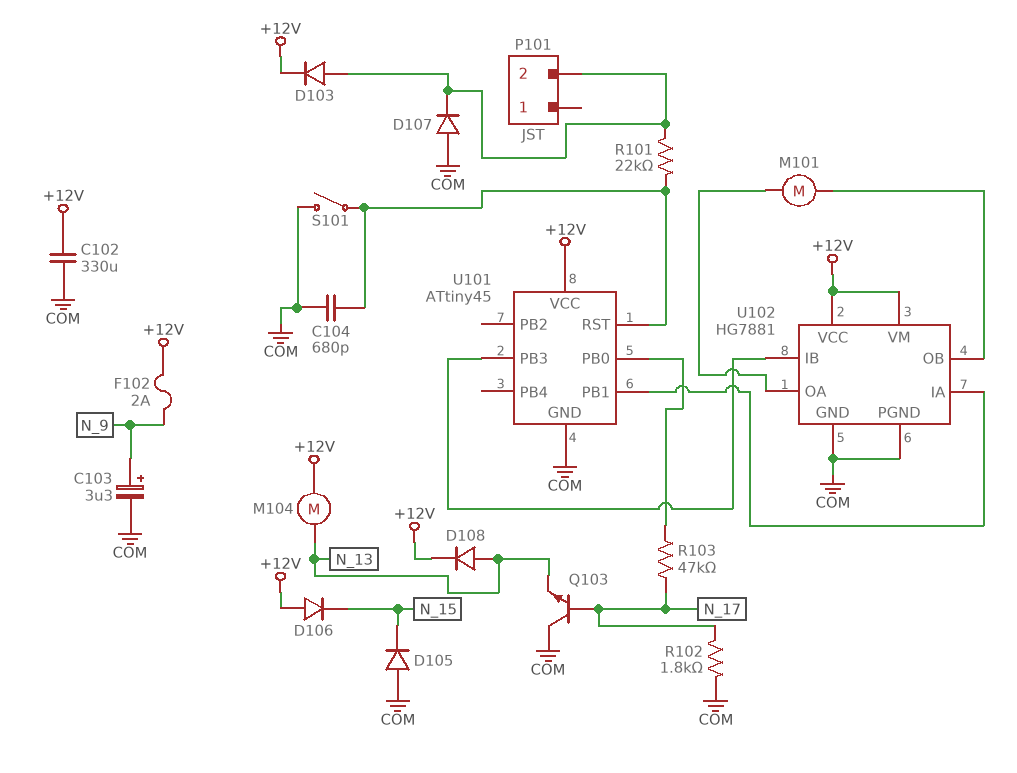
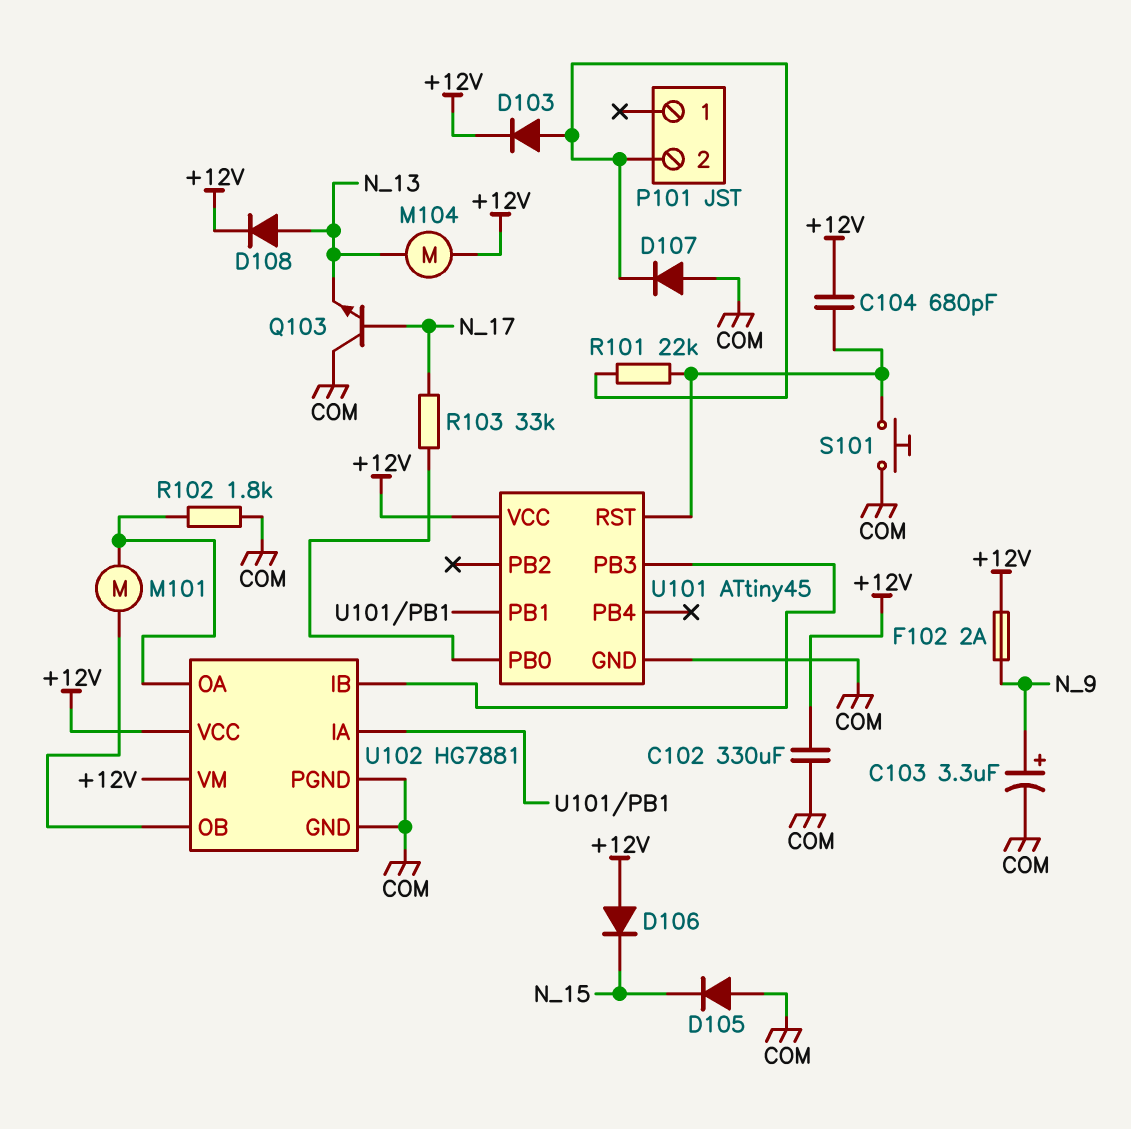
C104: 680pF (COM, U101/RST) -> 680pF (+12V, U101/RST)
R102: 1.8k (COM, N_17) -> 1.8k (COM, U102/OA)
R103: 47k (N_17, U101/PB0) -> 33k (N_17, U101/PB0)
S101: switch (COM, U101/RST) -> button (COM, U101/RST)

